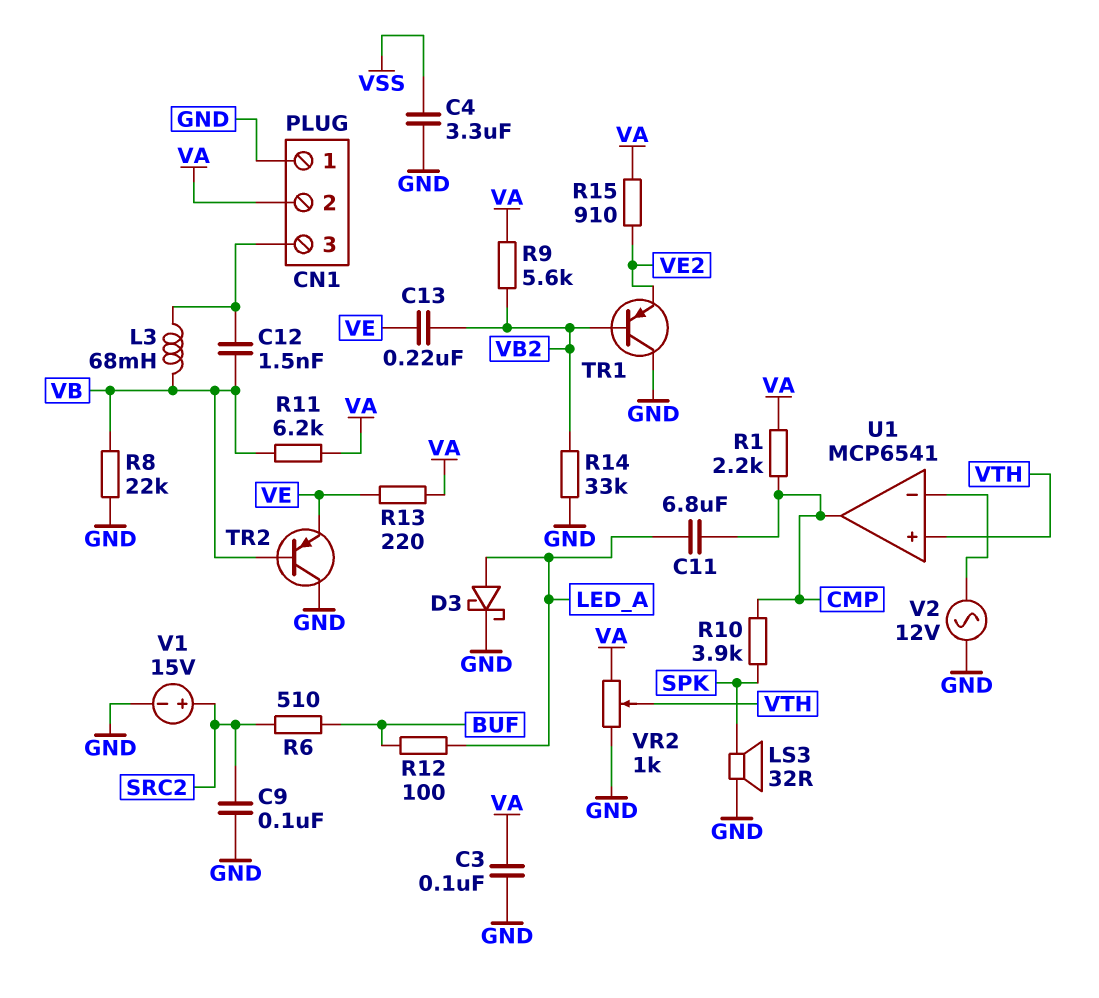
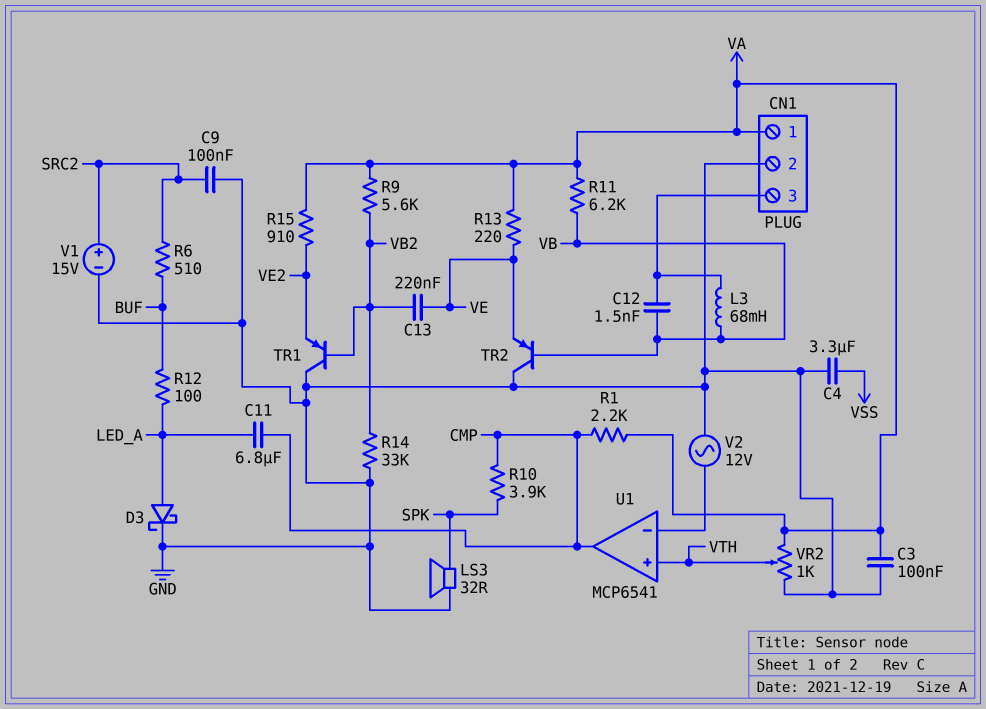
CN1 pin 1: GND -> VA
CN1 pin 2: VA -> GND
R8: 22k (GND, VB) -> none

